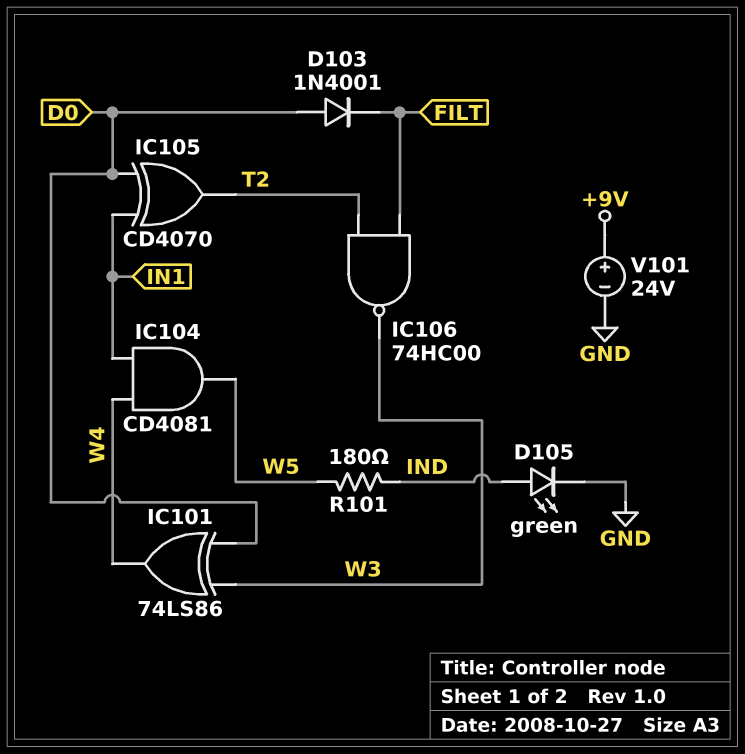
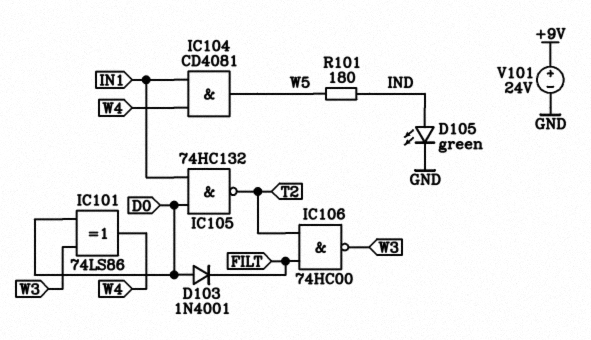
IC105: XOR CD4070 (in D0, in IN1, out T2) -> NAND 74HC132 (in D0, in IN1, out T2)

